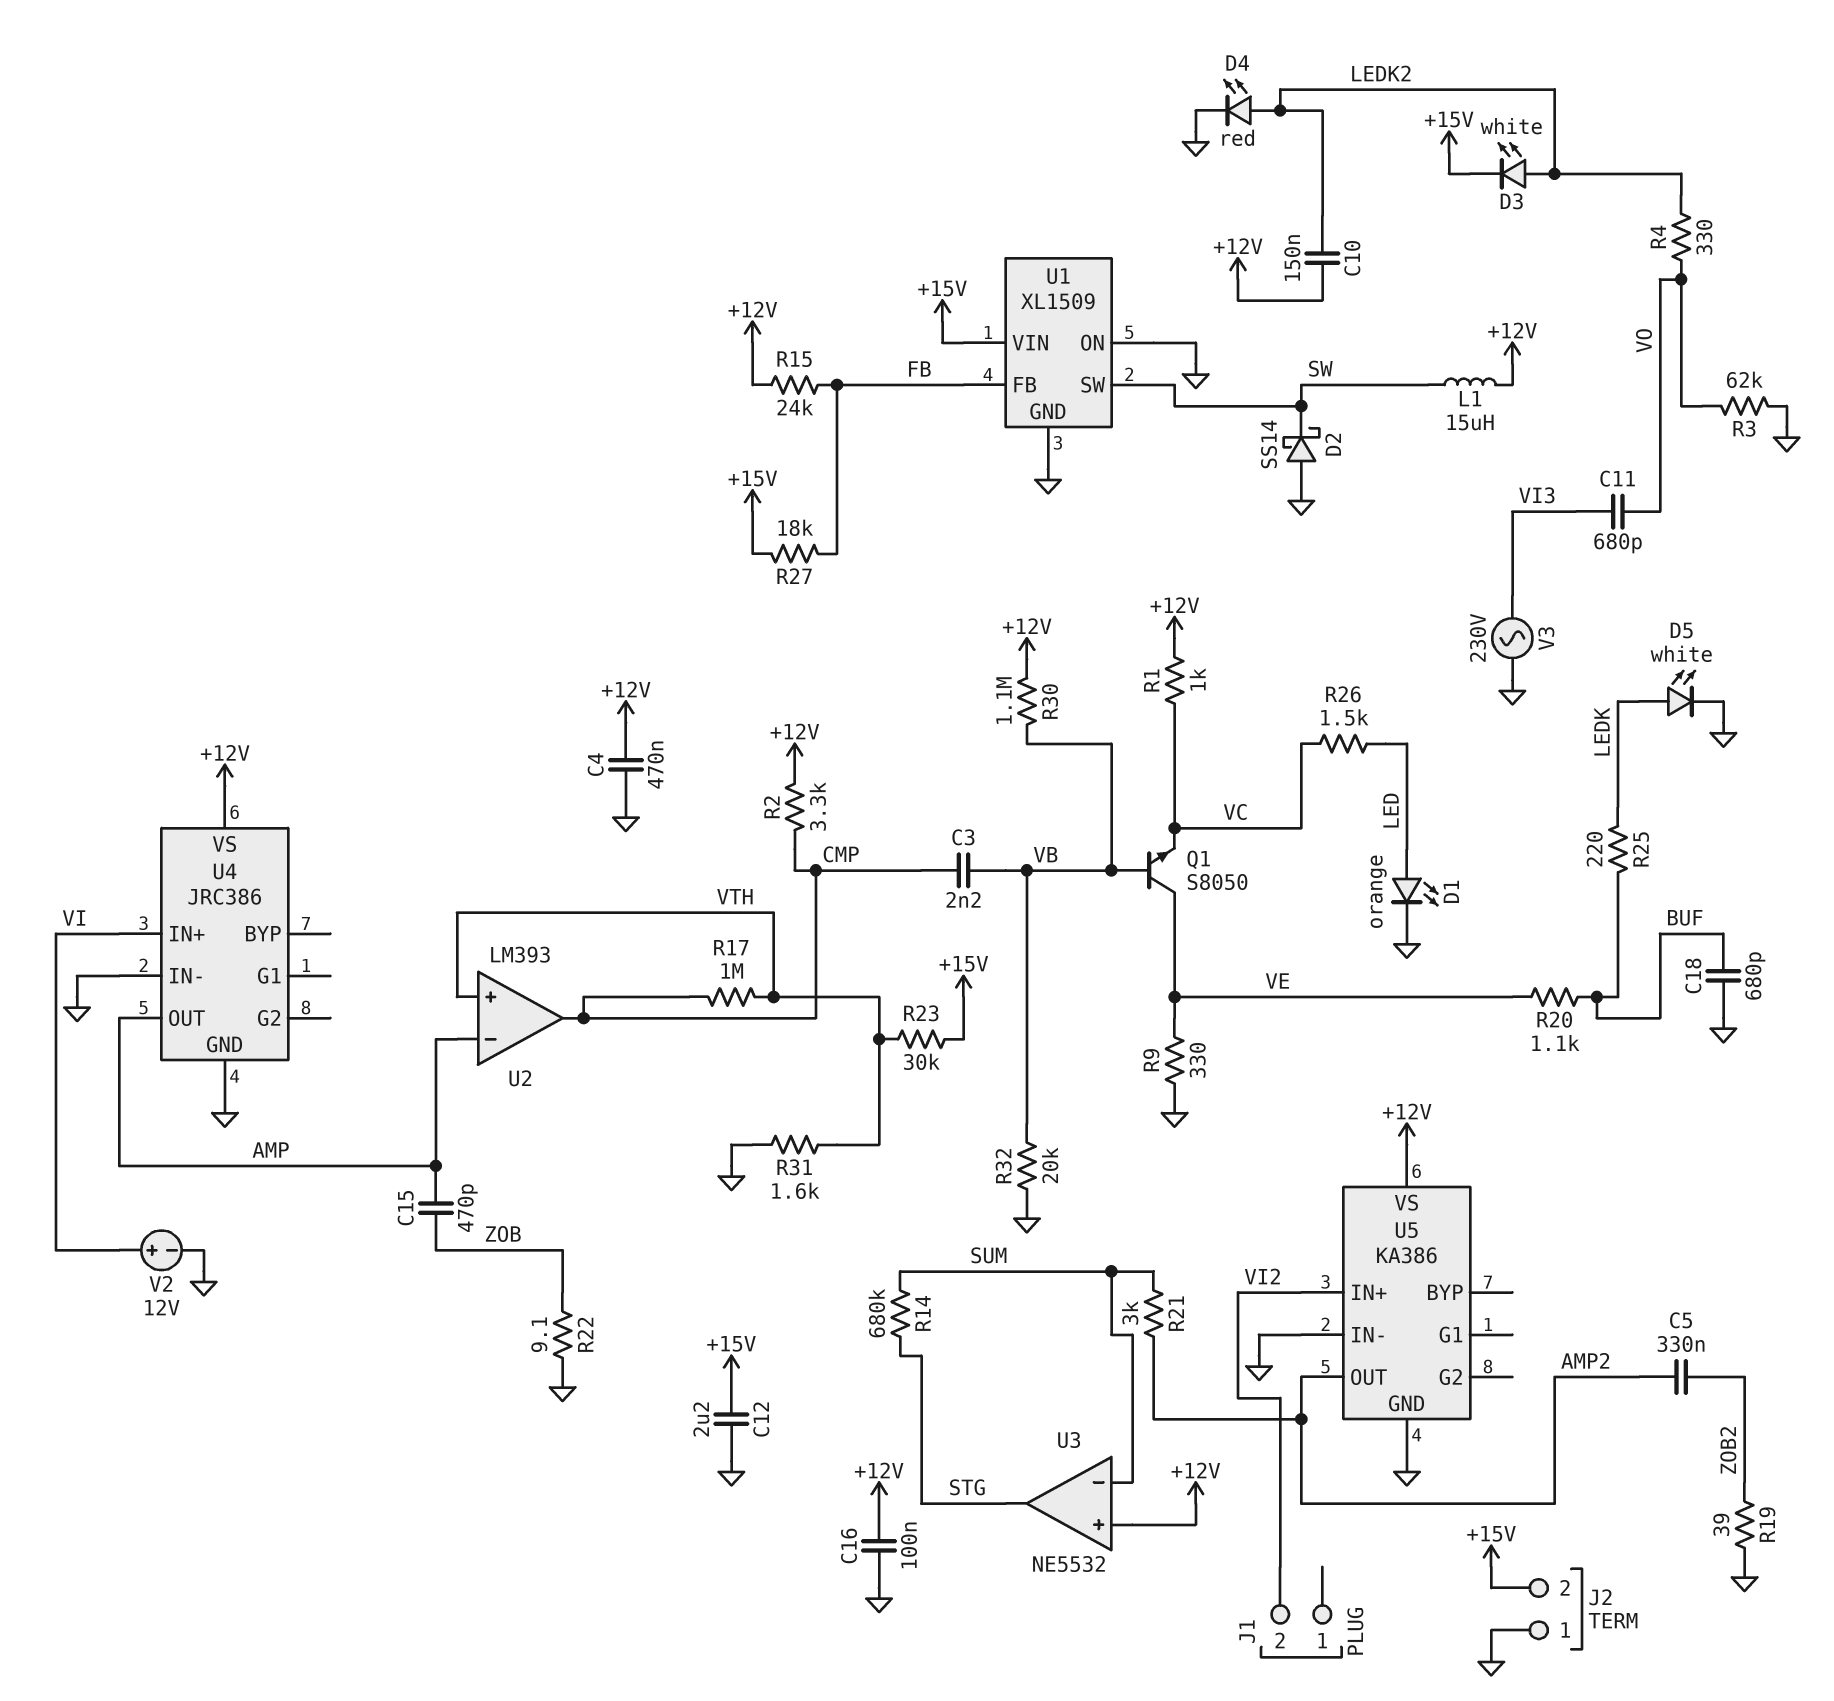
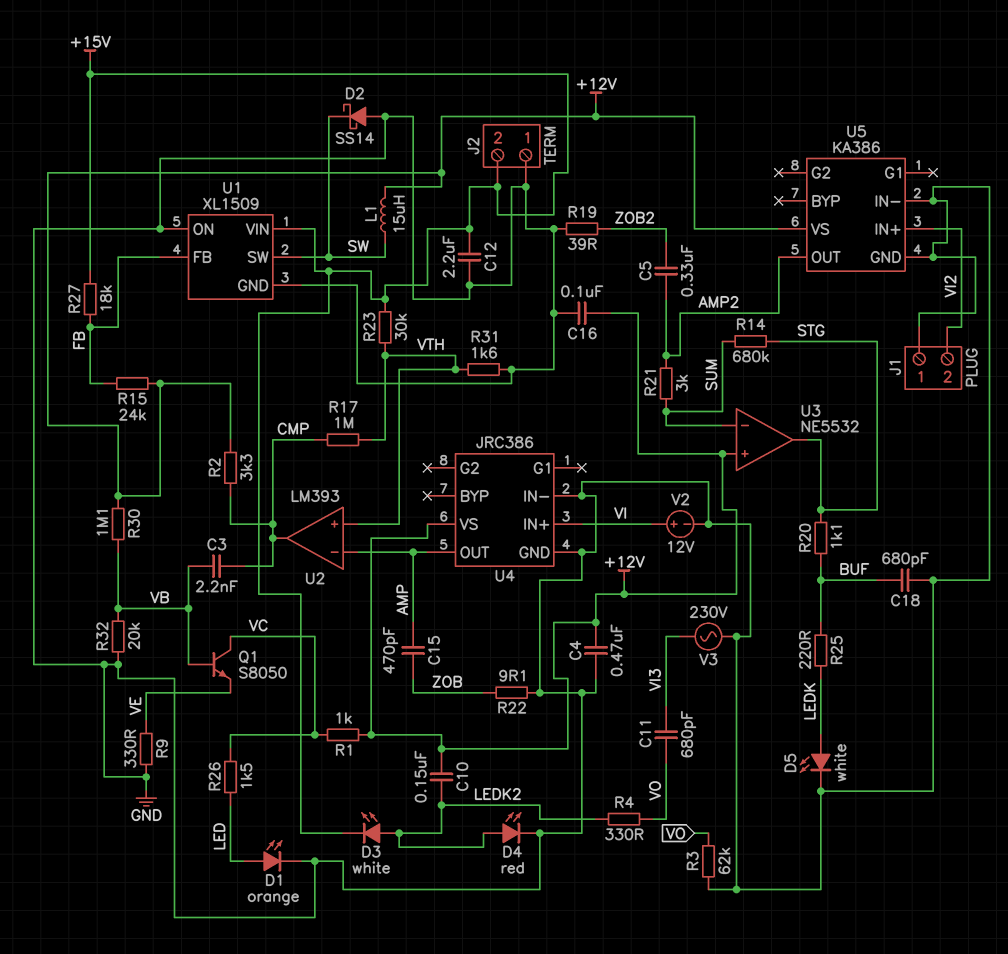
J1 pin 1: none -> GND
Q1: NPN S8050 (B VB, C VE, E VC) -> NPN S8050 (B VB, C VC, E VE)
R20: 1.1k (BUF, VE) -> 1.1k (BUF, STG)

